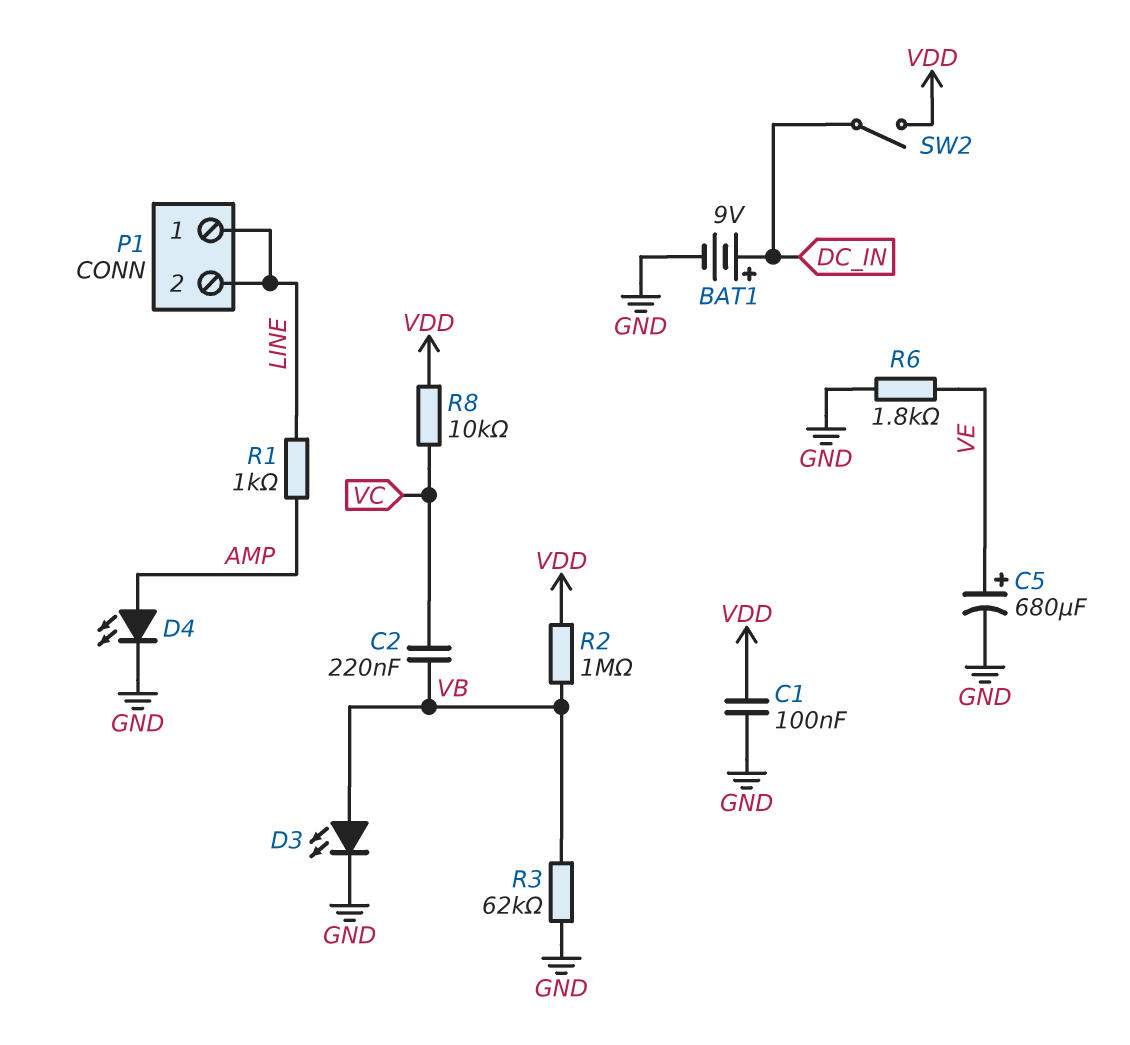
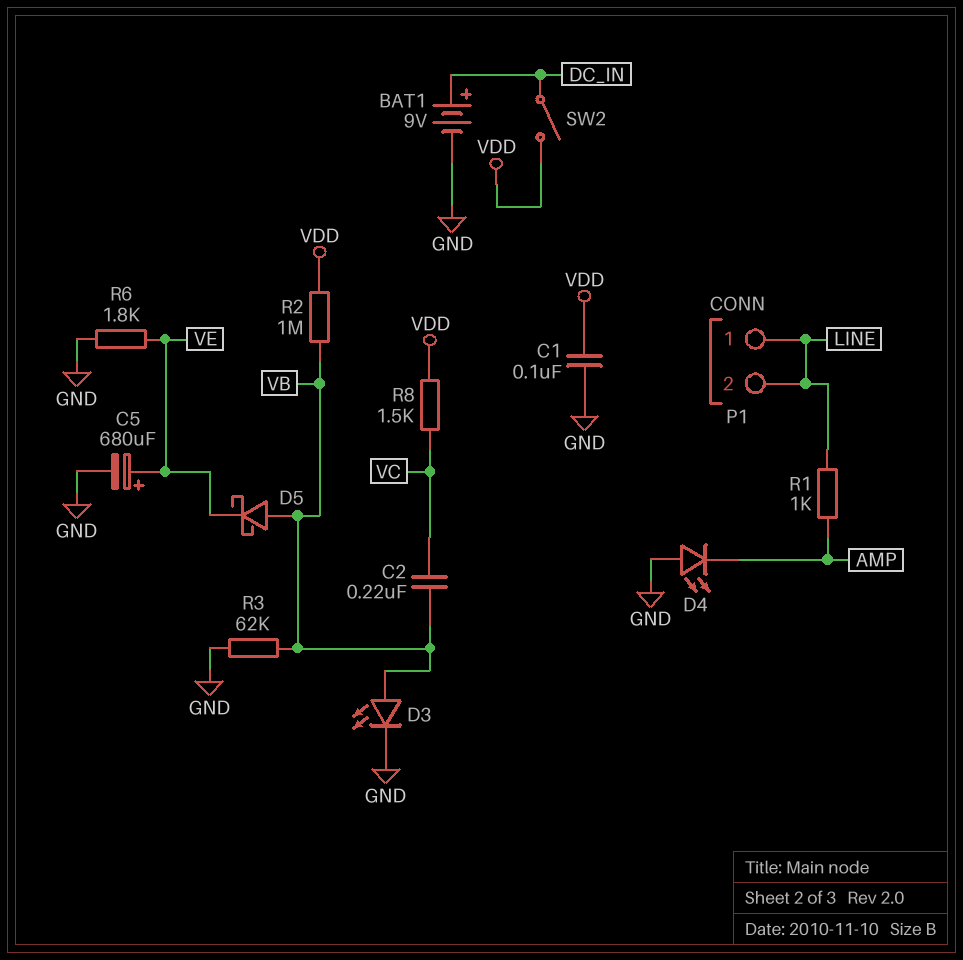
D4: LED (A AMP, K GND) -> LED (A GND, K AMP)
D5: none -> schottky (A VB, K VE)
R8: 10k (VC, VDD) -> 1.5k (VC, VDD)

